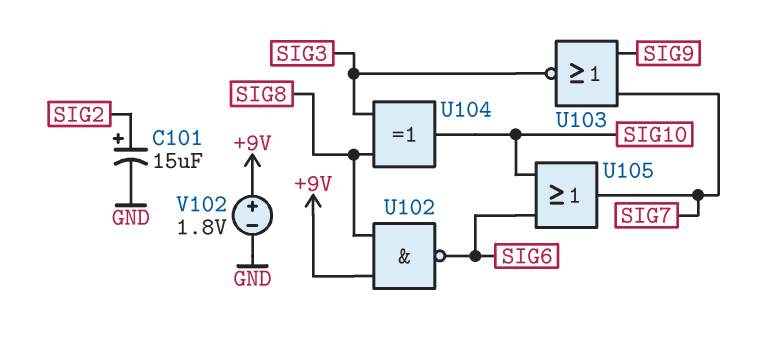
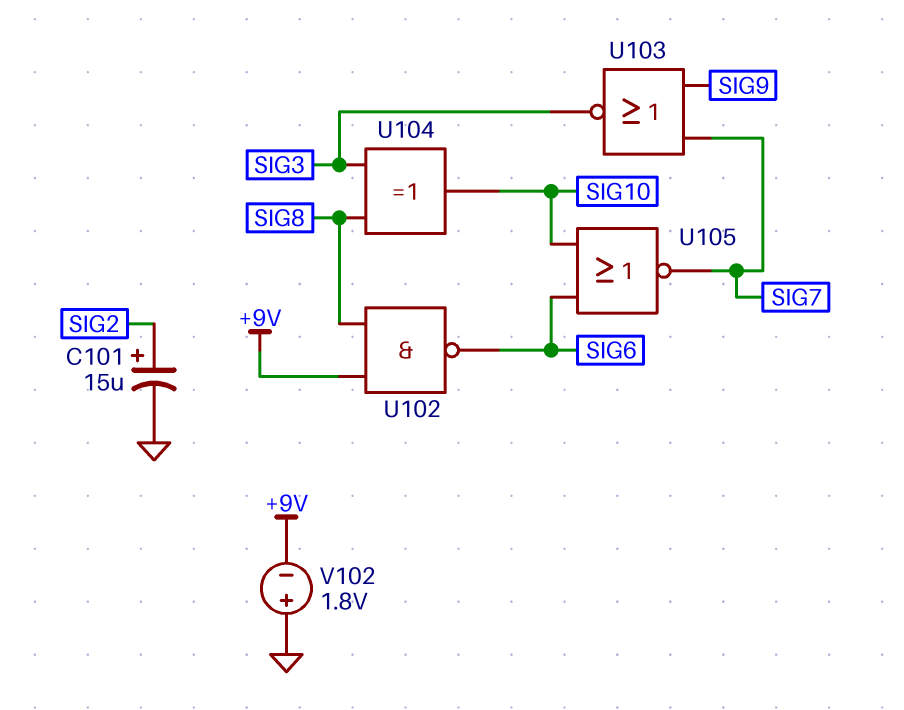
U105: OR (in SIG6, in SIG10, out SIG7) -> NOR (in SIG6, in SIG10, out SIG7)
V102: 1.8V (plus +9V, minus GND) -> 1.8V (plus GND, minus +9V)

